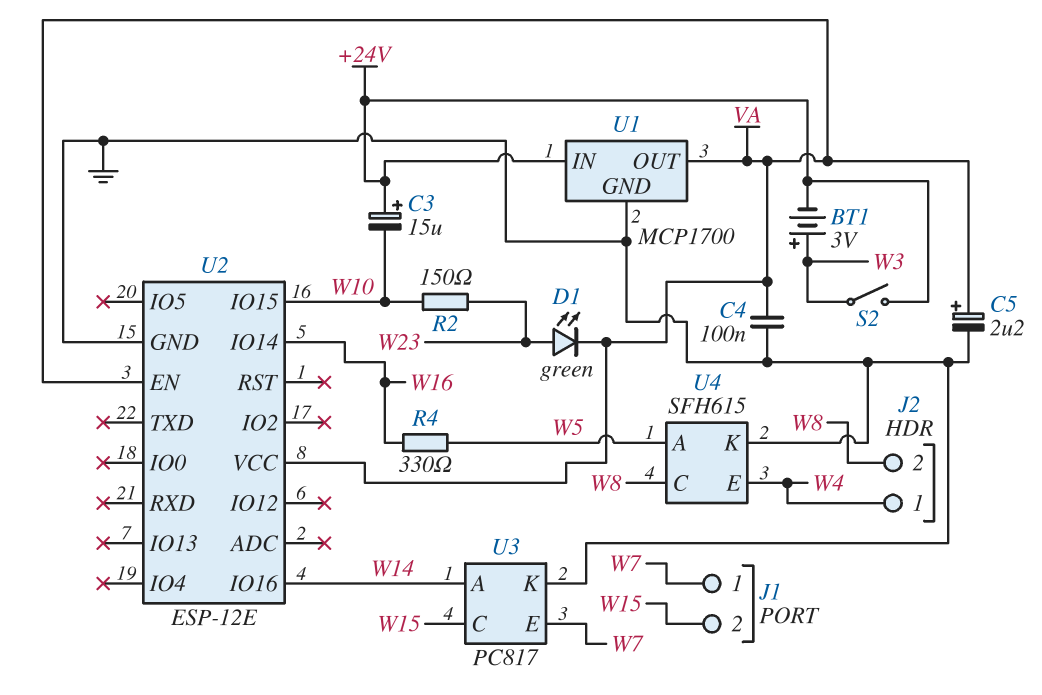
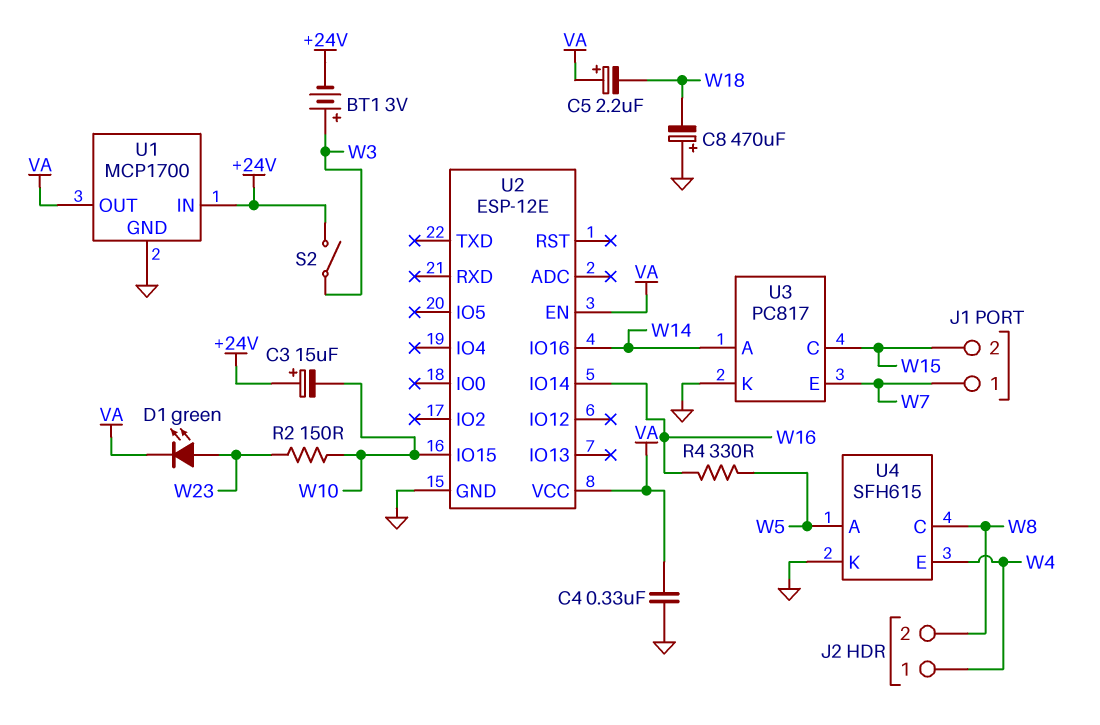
C4: 100nF (GND, VA) -> 330nF (GND, VA)
C5: 2.2uF (plus VA, minus GND) -> 2.2uF (plus VA, minus W18)
C8: none -> 470uF (plus GND, minus W18)

